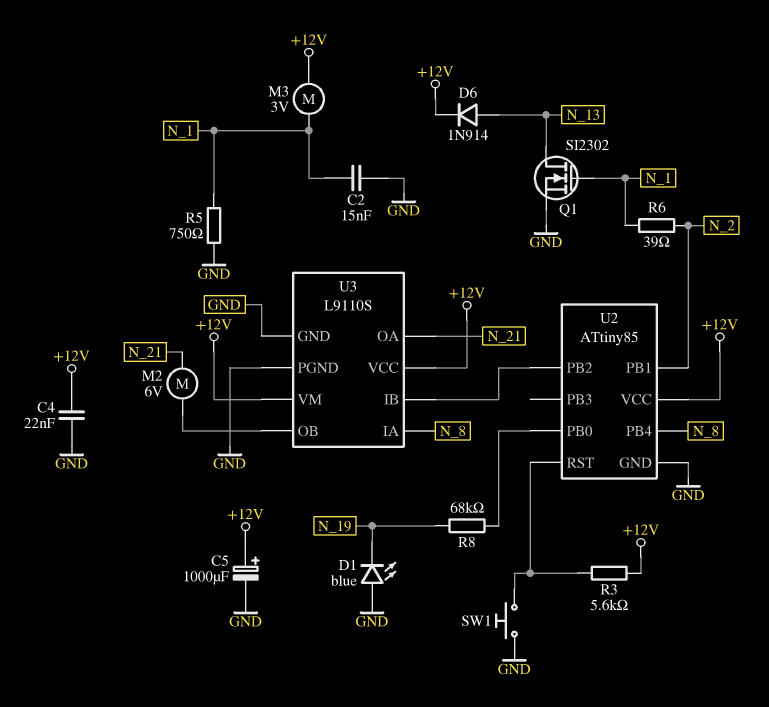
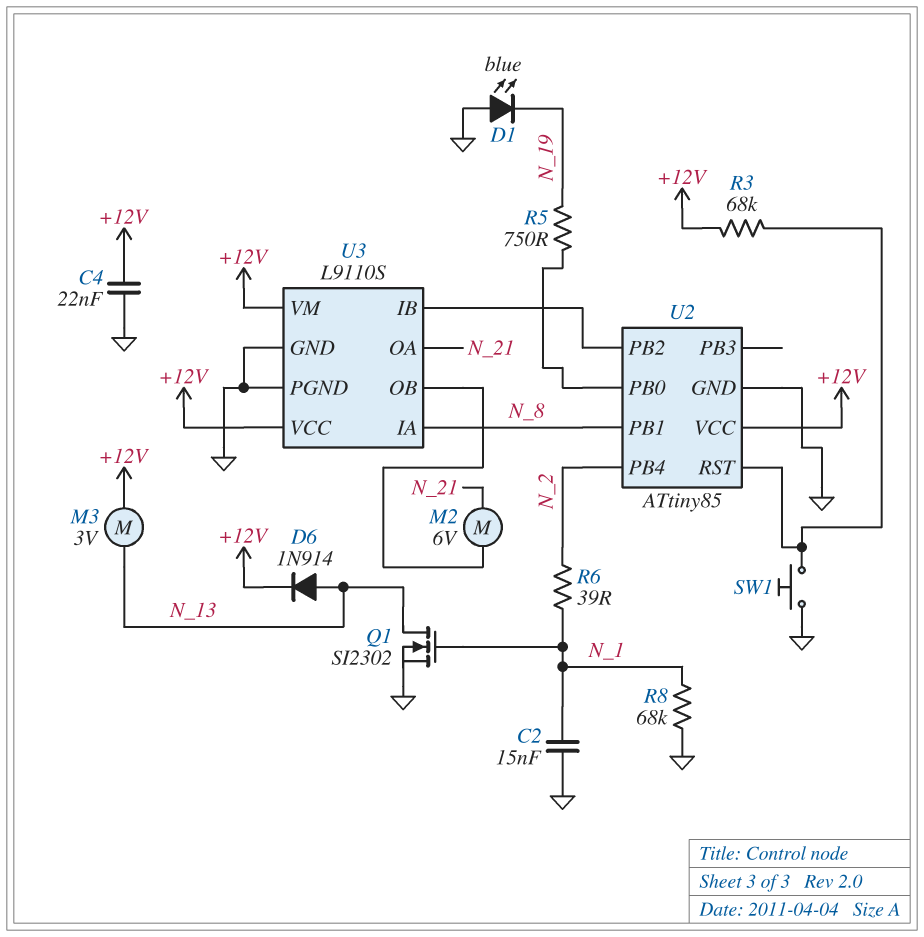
C5: 1000uF (plus +12V, minus GND) -> none
M3: motor 3V (+12V, N_1) -> motor 3V (+12V, N_13)
R3: 5.6k (+12V, U2/RST) -> 68k (+12V, U2/RST)
R5: 750 (GND, N_1) -> 750 (N_19, U2/PB0)
R8: 68k (N_19, U2/PB0) -> 68k (GND, N_1)
U2 pin PB1: N_2 -> N_8
U2 pin PB4: N_8 -> N_2

